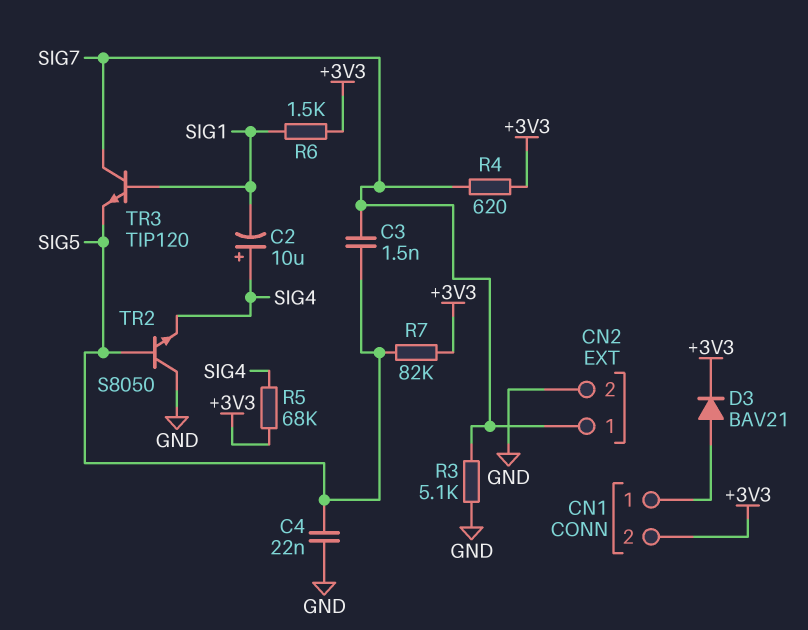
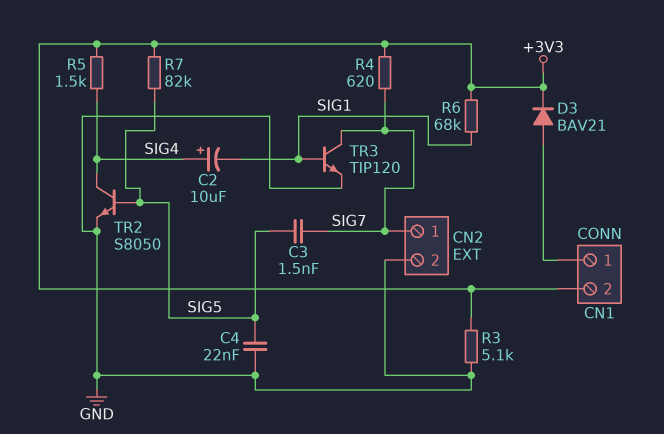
R3: 5.1k (GND, SIG7) -> 5.1k (+3V3, GND)
R5: 68k (+3V3, SIG4) -> 1.5k (+3V3, SIG4)
R6: 1.5k (+3V3, SIG1) -> 68k (+3V3, SIG1)
TR2: NPN S8050 (B SIG5, C GND, E SIG4) -> NPN S8050 (B SIG5, C SIG4, E GND)
TR3: NPN TIP120 (B SIG1, C SIG7, E SIG5) -> NPN TIP120 (B SIG1, C SIG7, E GND)

